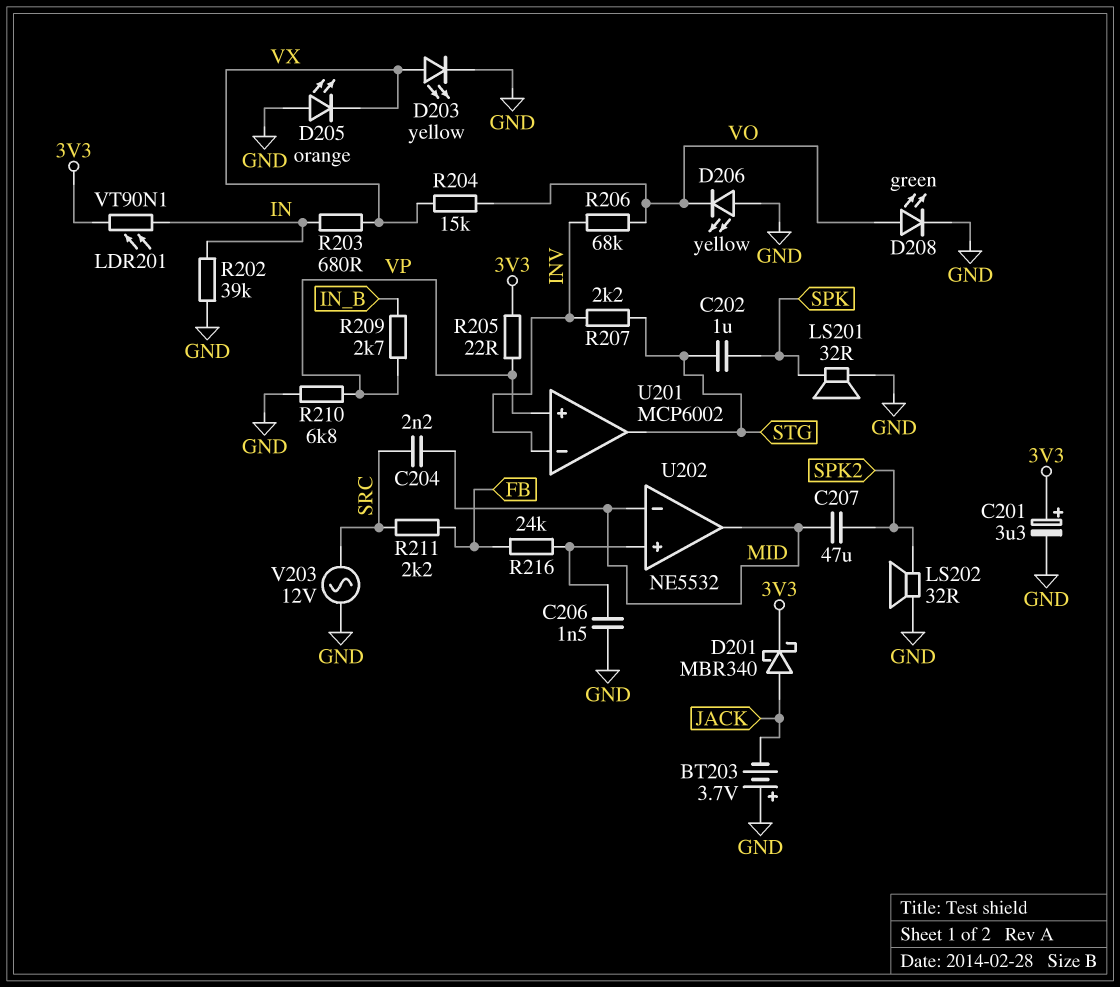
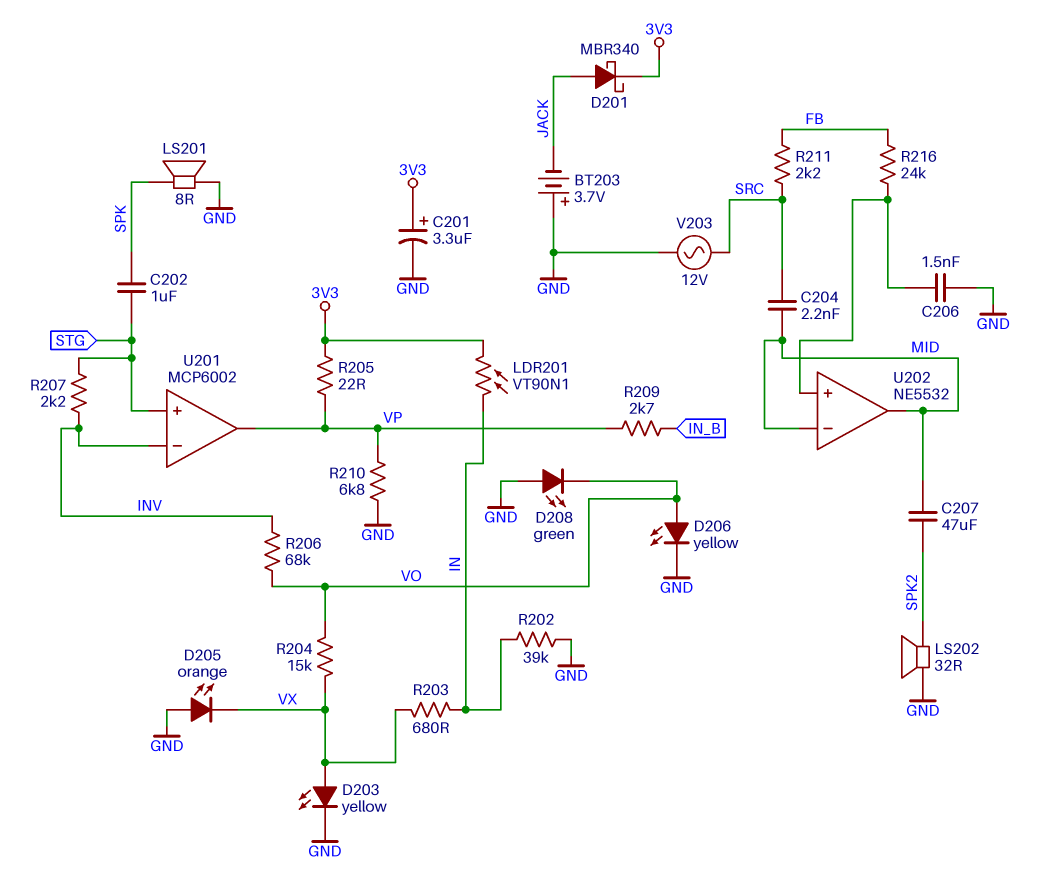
D206: LED yellow (A GND, K VO) -> LED yellow (A VO, K GND)
D208: LED green (A VO, K GND) -> LED green (A GND, K VO)
LS201: speaker 32R (GND, SPK) -> speaker 8R (GND, SPK)
U201 pin in+: VP -> STG
U201 pin out: STG -> VP

